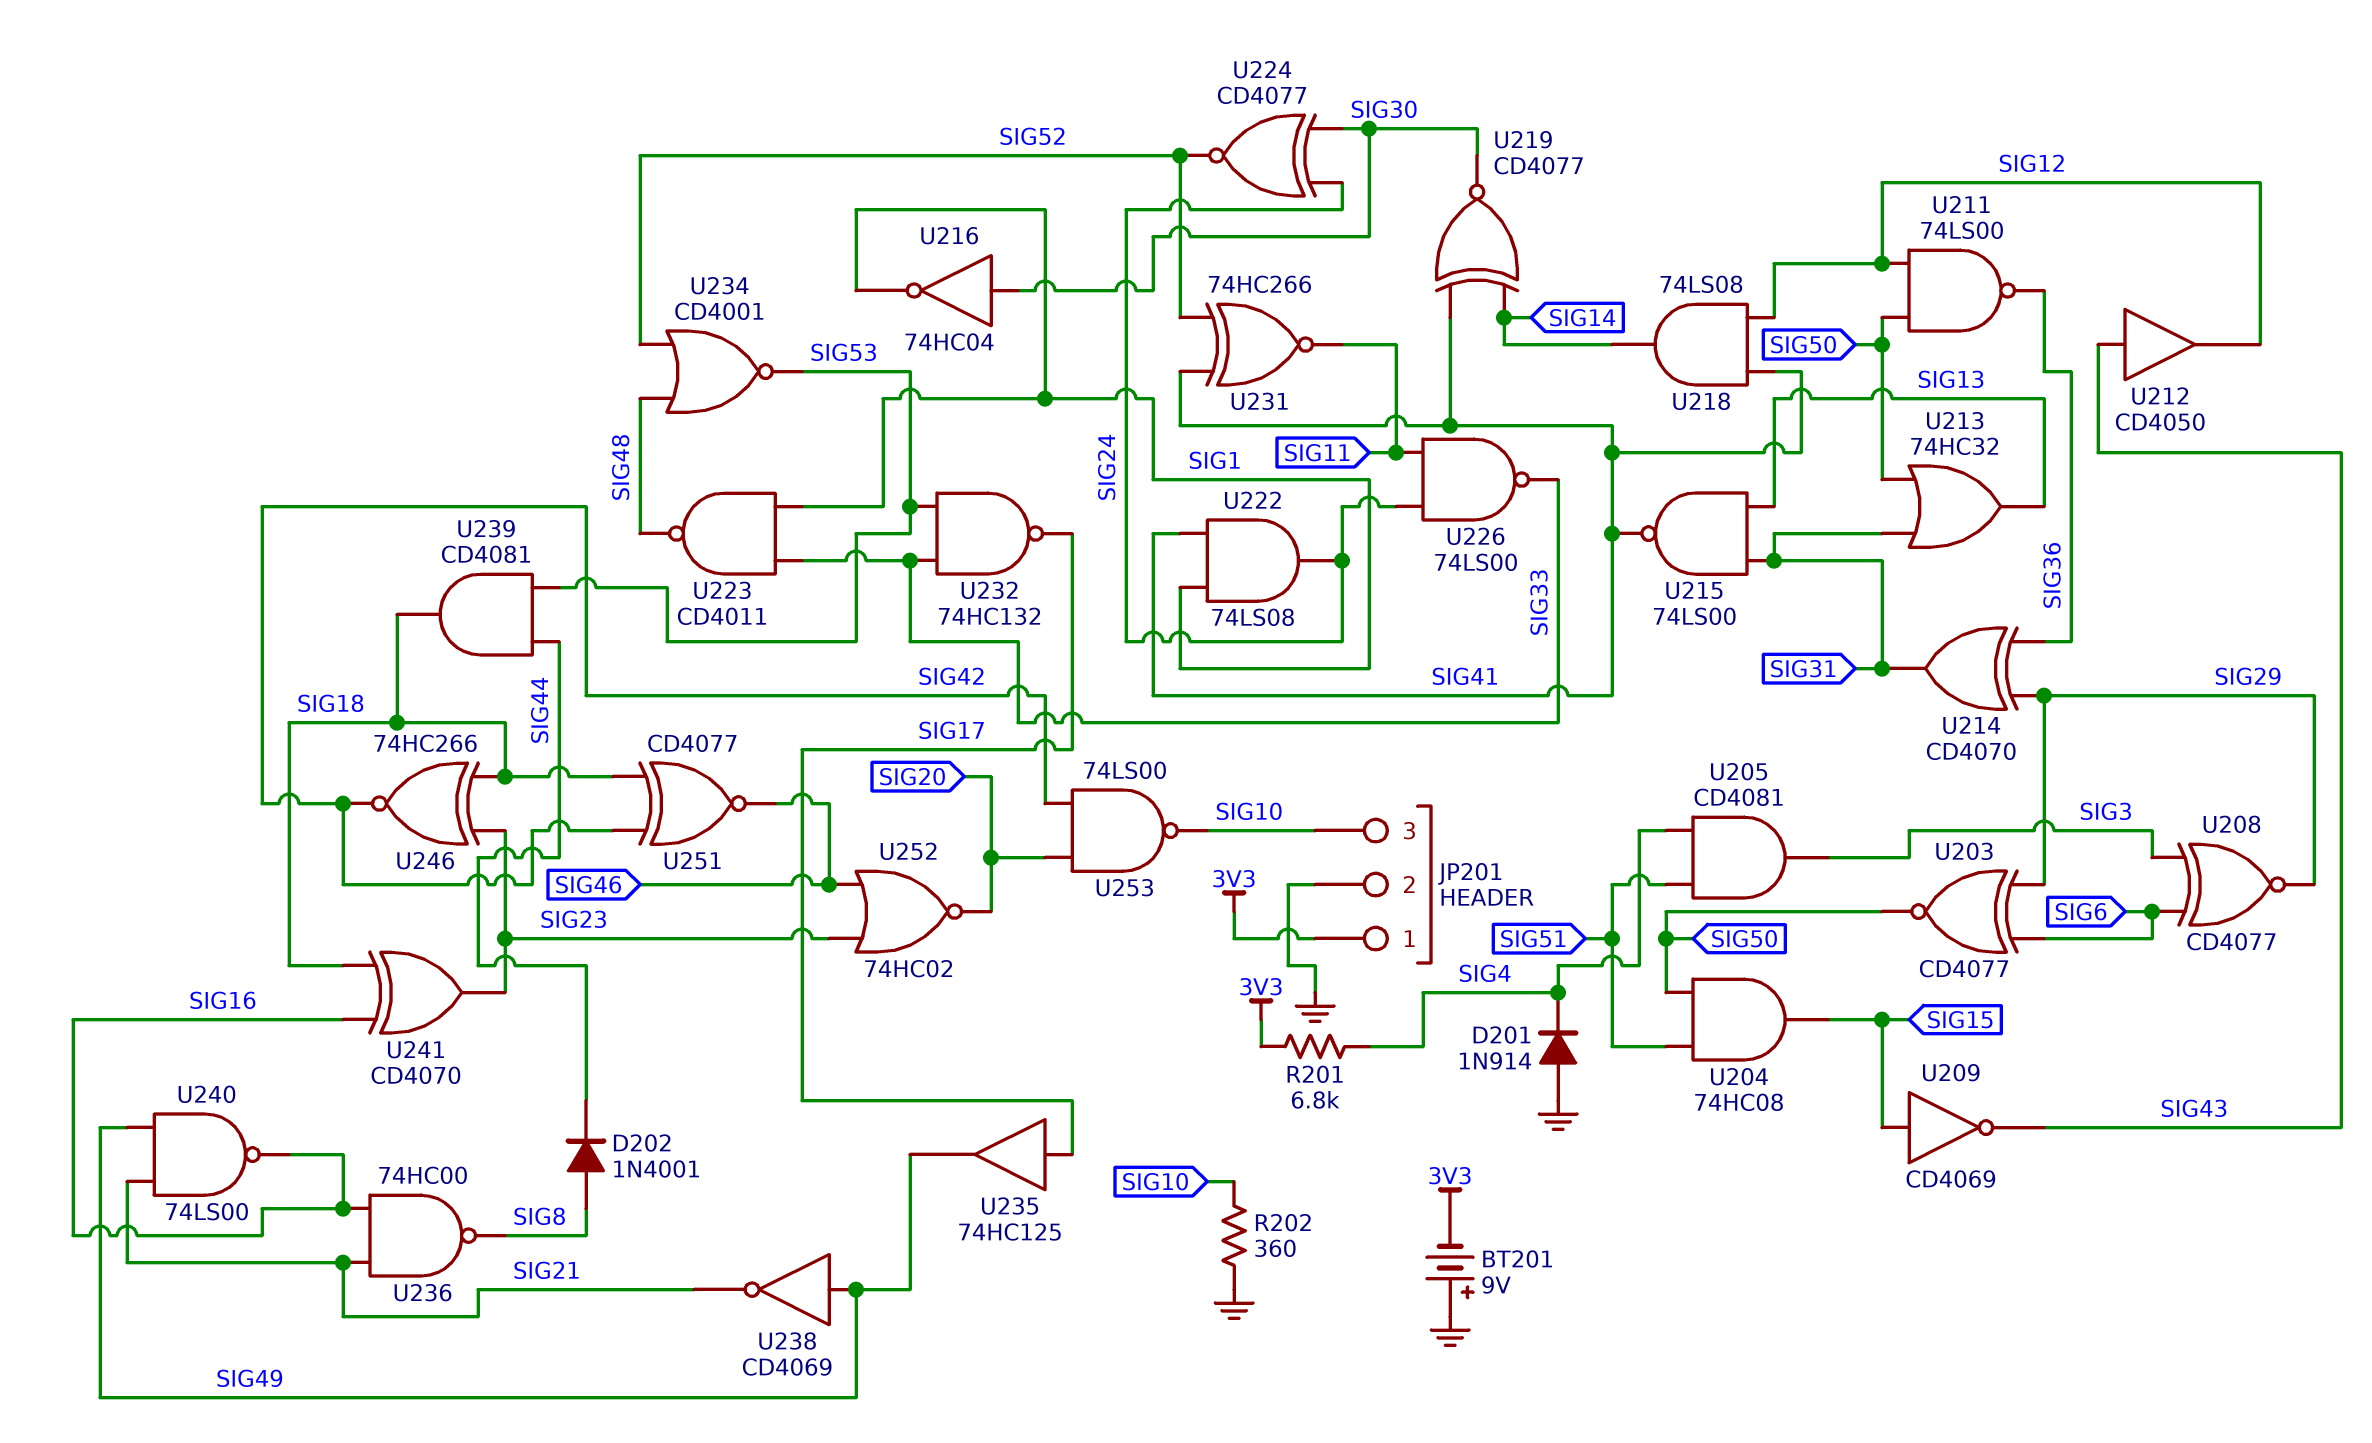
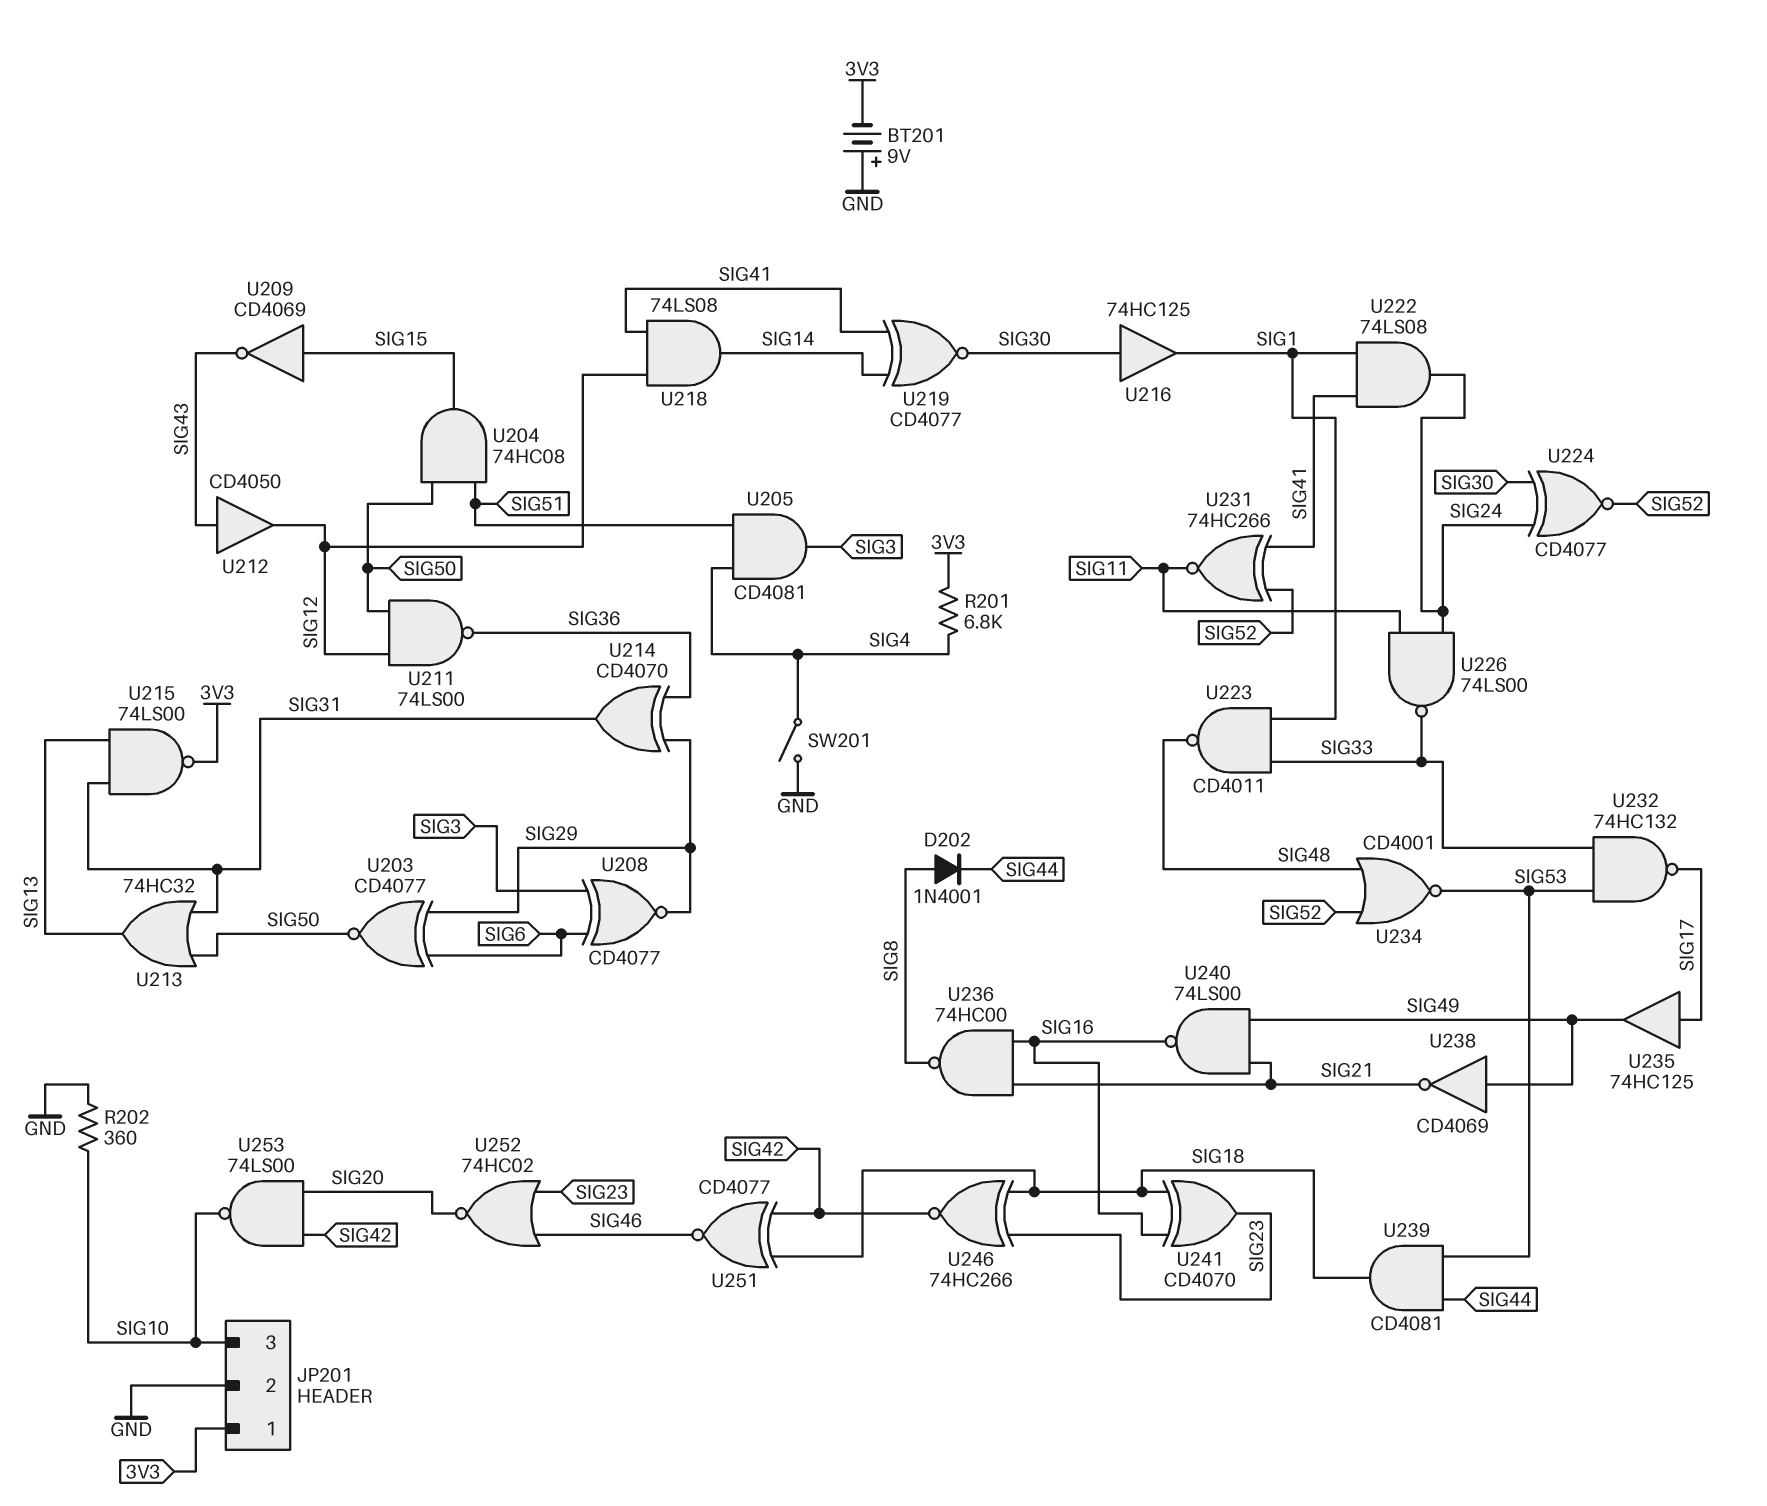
D201: diode 1N914 (A GND, K SIG4) -> none
SW201: none -> switch (GND, SIG4)
U215: NAND 74LS00 (in SIG13, in SIG31, out SIG41) -> NAND 74LS00 (in SIG13, in SIG31, out 3V3)
U216: NOT 74HC04 (in SIG30, out SIG1) -> buffer 74HC125 (in SIG30, out SIG1)

